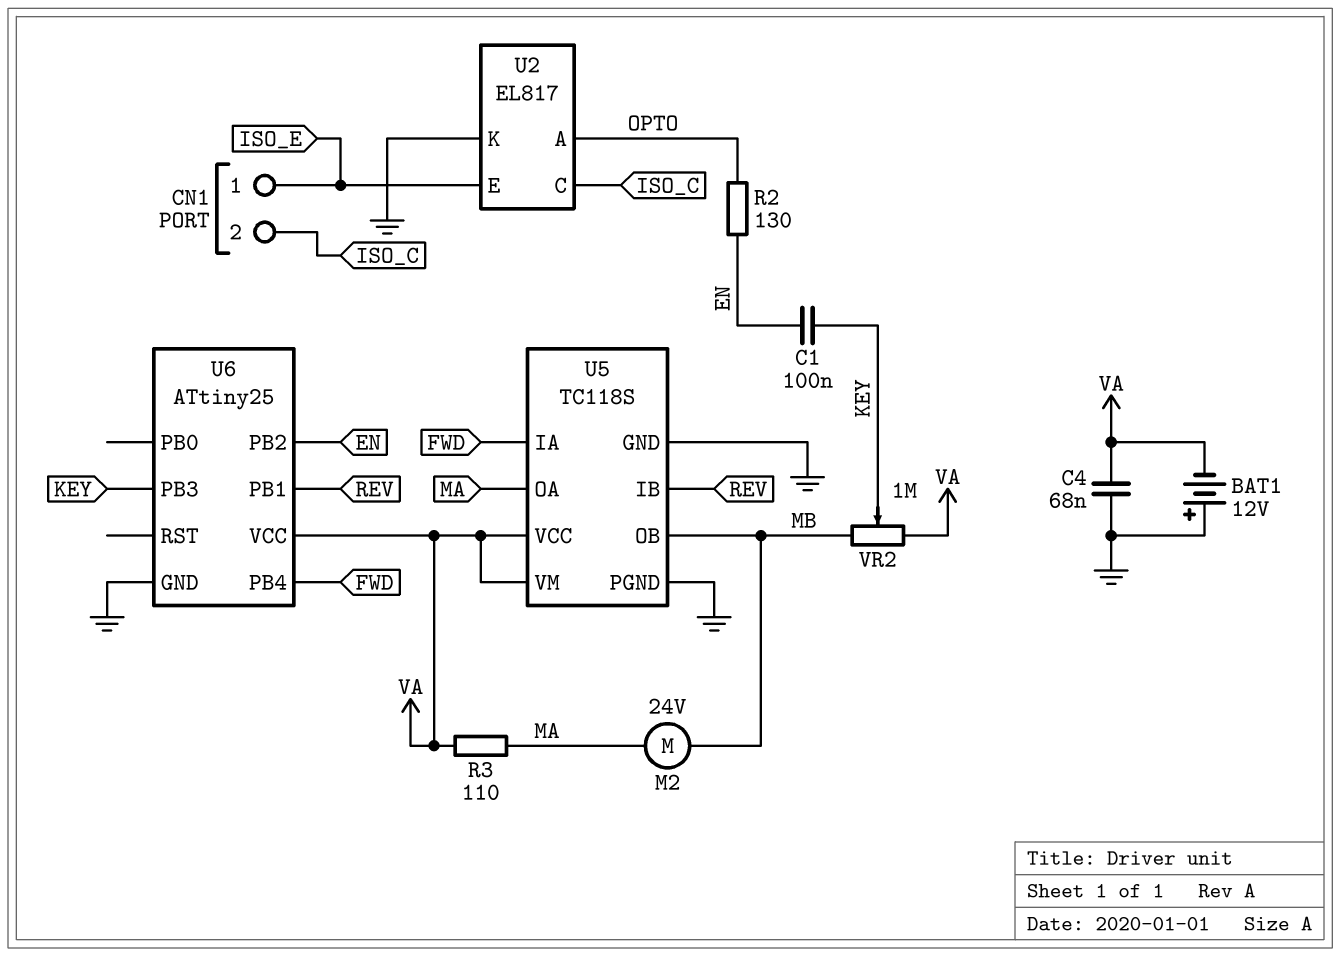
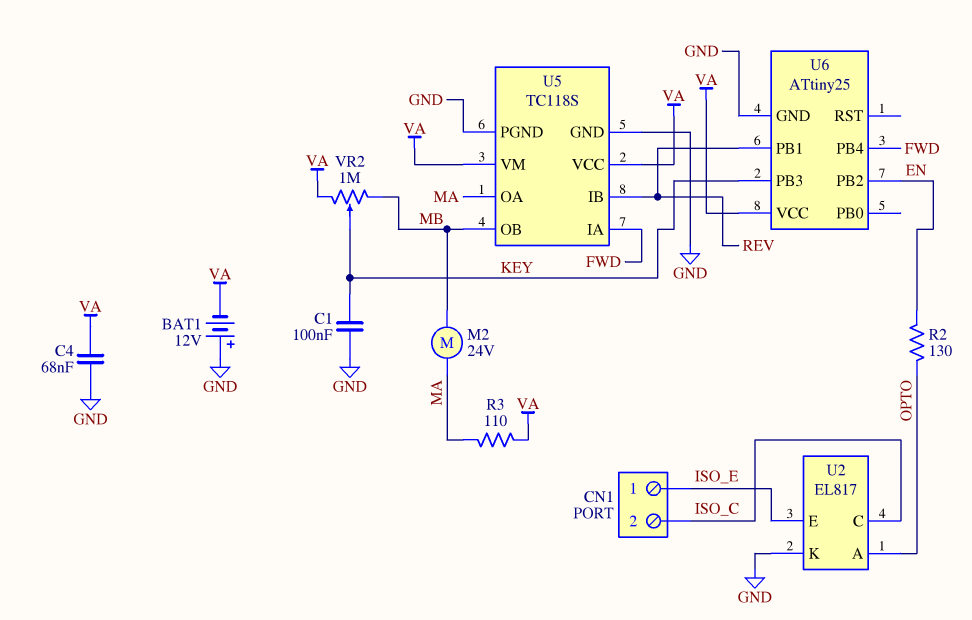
C1: 100nF (EN, KEY) -> 100nF (GND, KEY)

